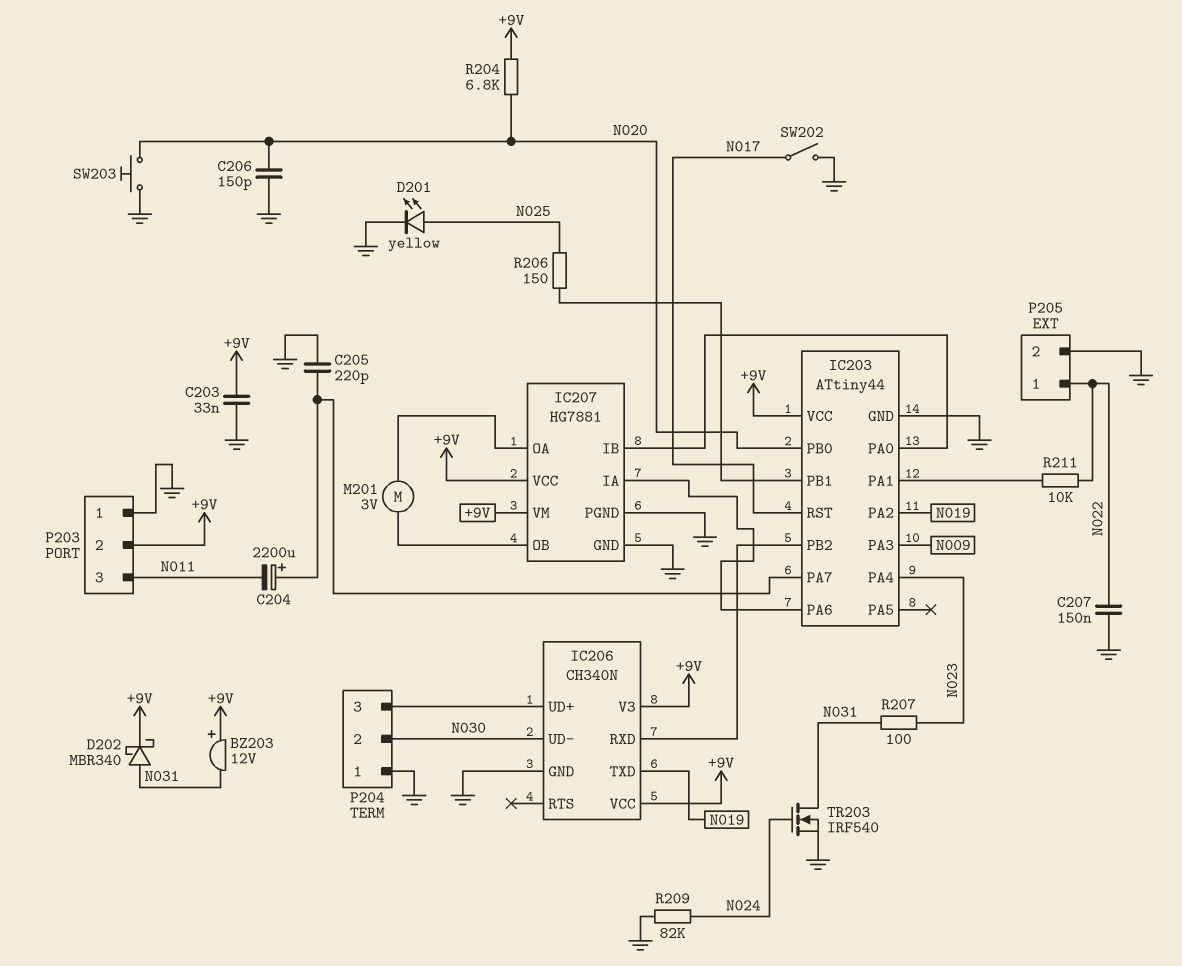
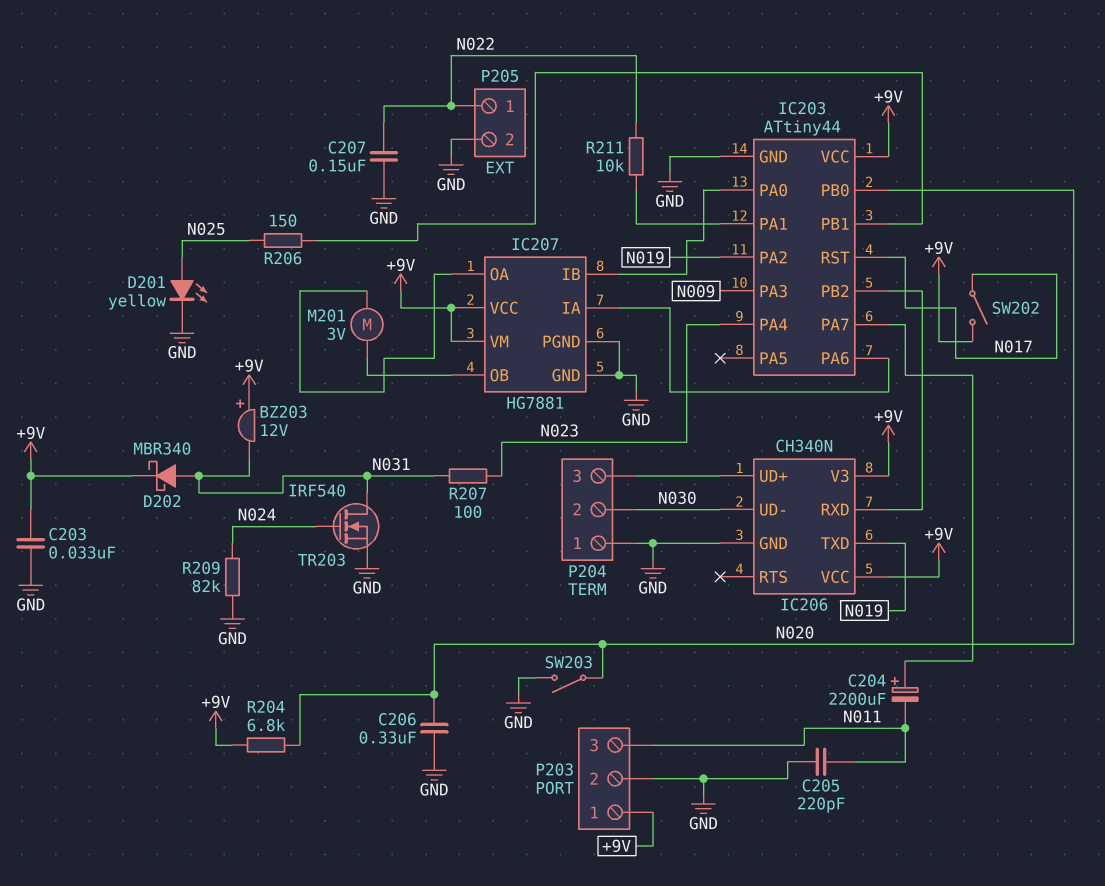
C205: 220pF (GND, IC203/PA7) -> 220pF (GND, N011)
C206: 150pF (GND, N020) -> 330nF (GND, N020)
P203 pin 1: GND -> +9V
P203 pin 2: +9V -> GND
SW202: switch (GND, N017) -> switch (+9V, N017)
SW203: button (GND, N020) -> switch (GND, N020)

